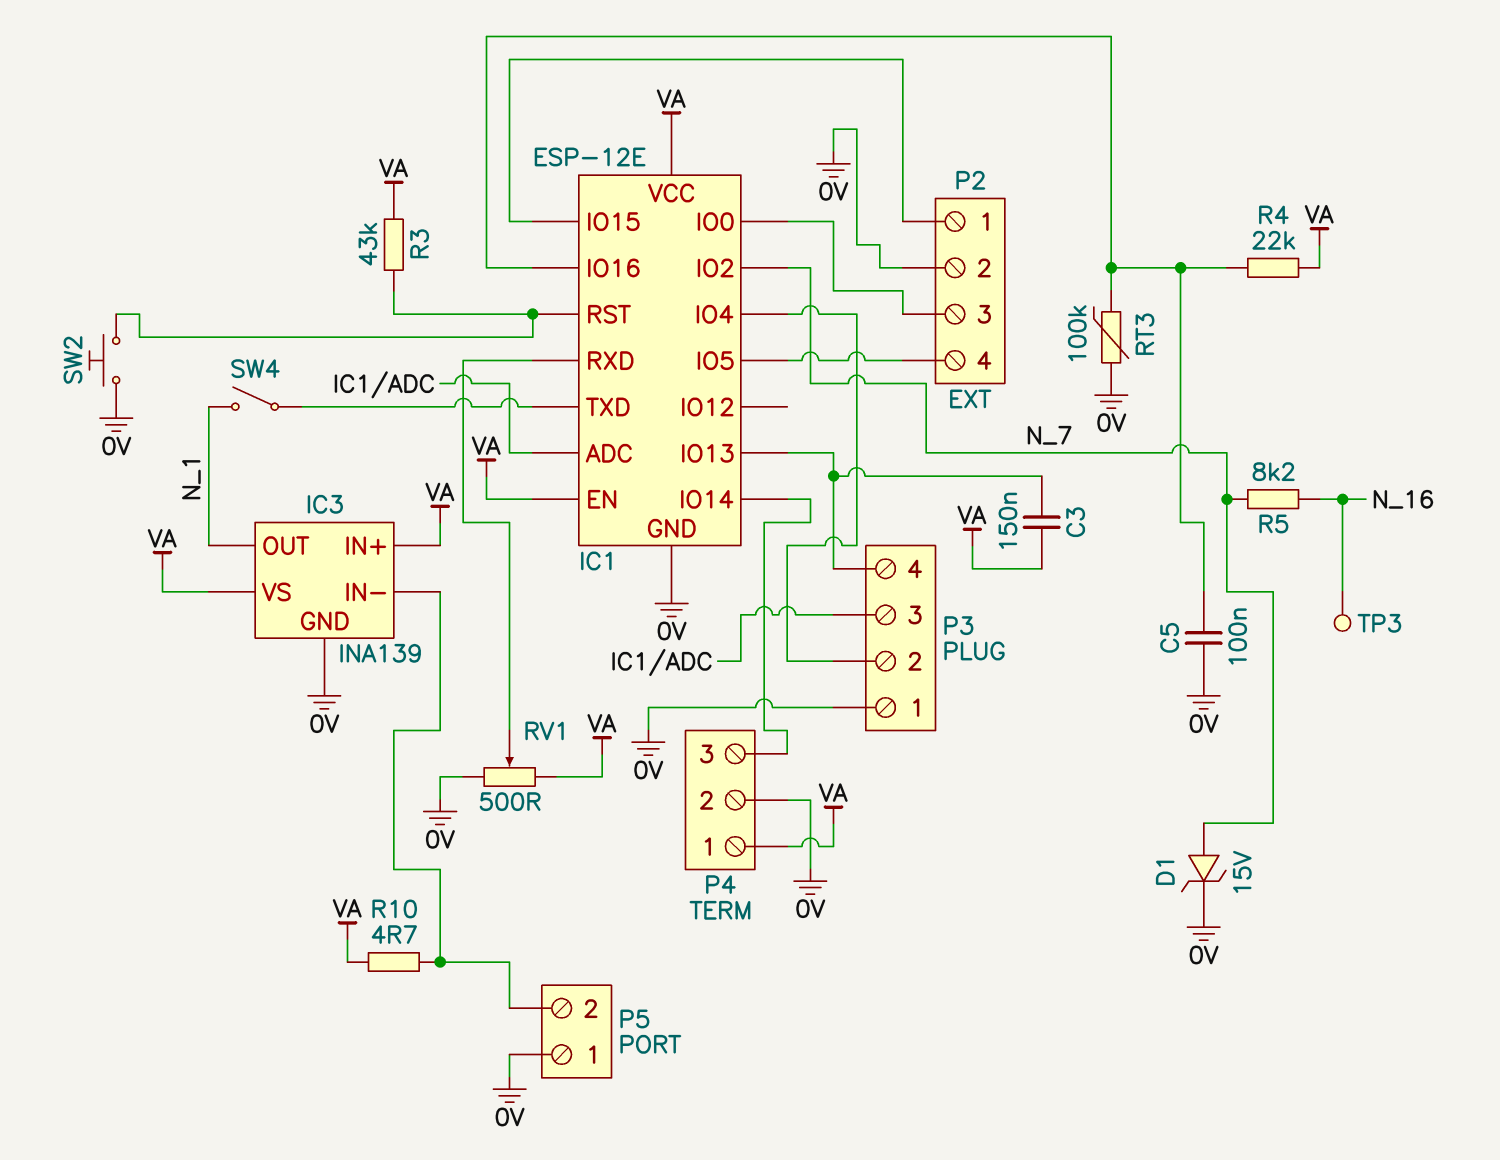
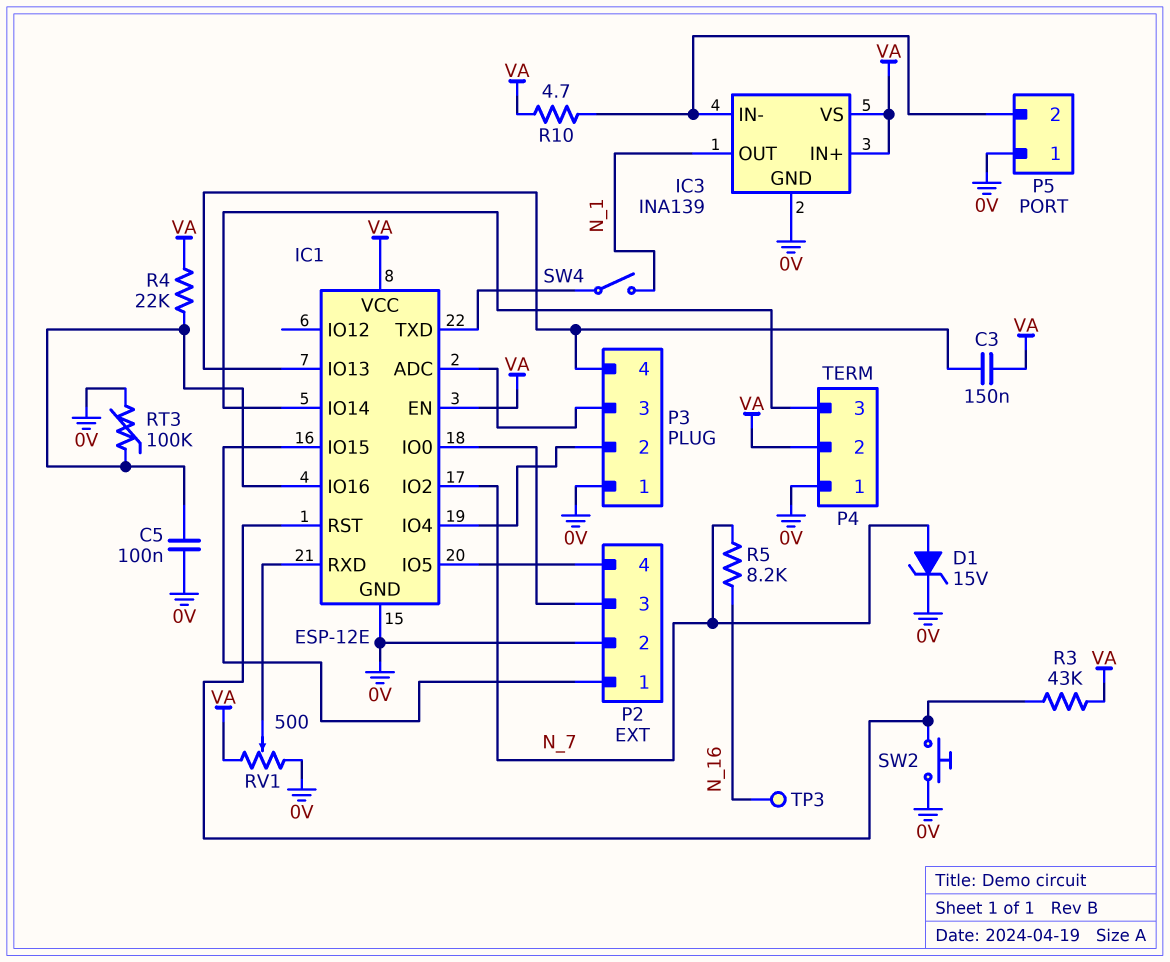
P4 pin 1: VA -> 0V
P4 pin 2: 0V -> VA

